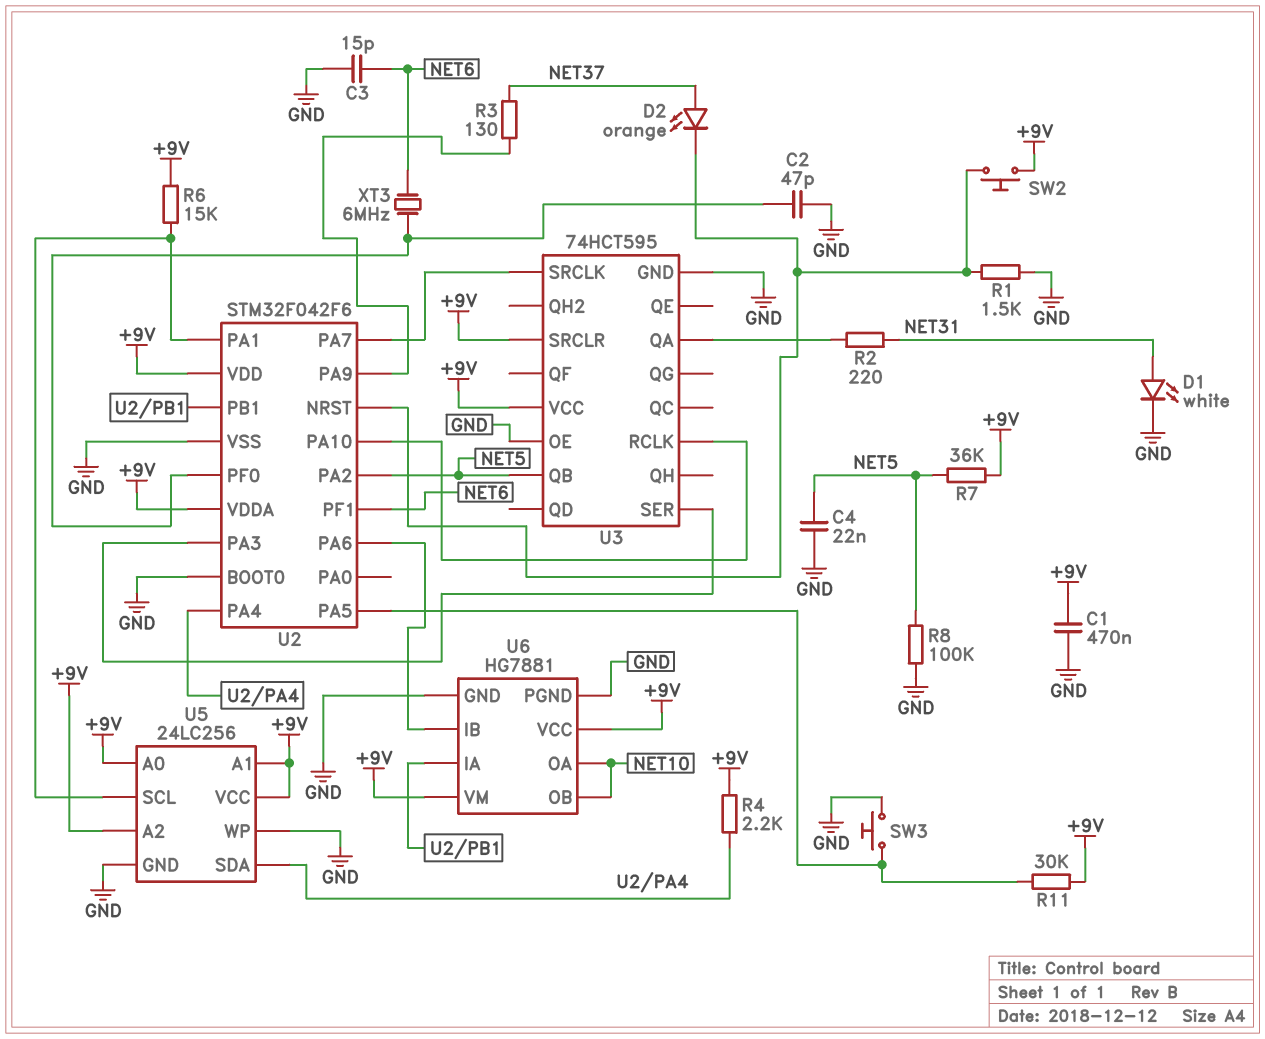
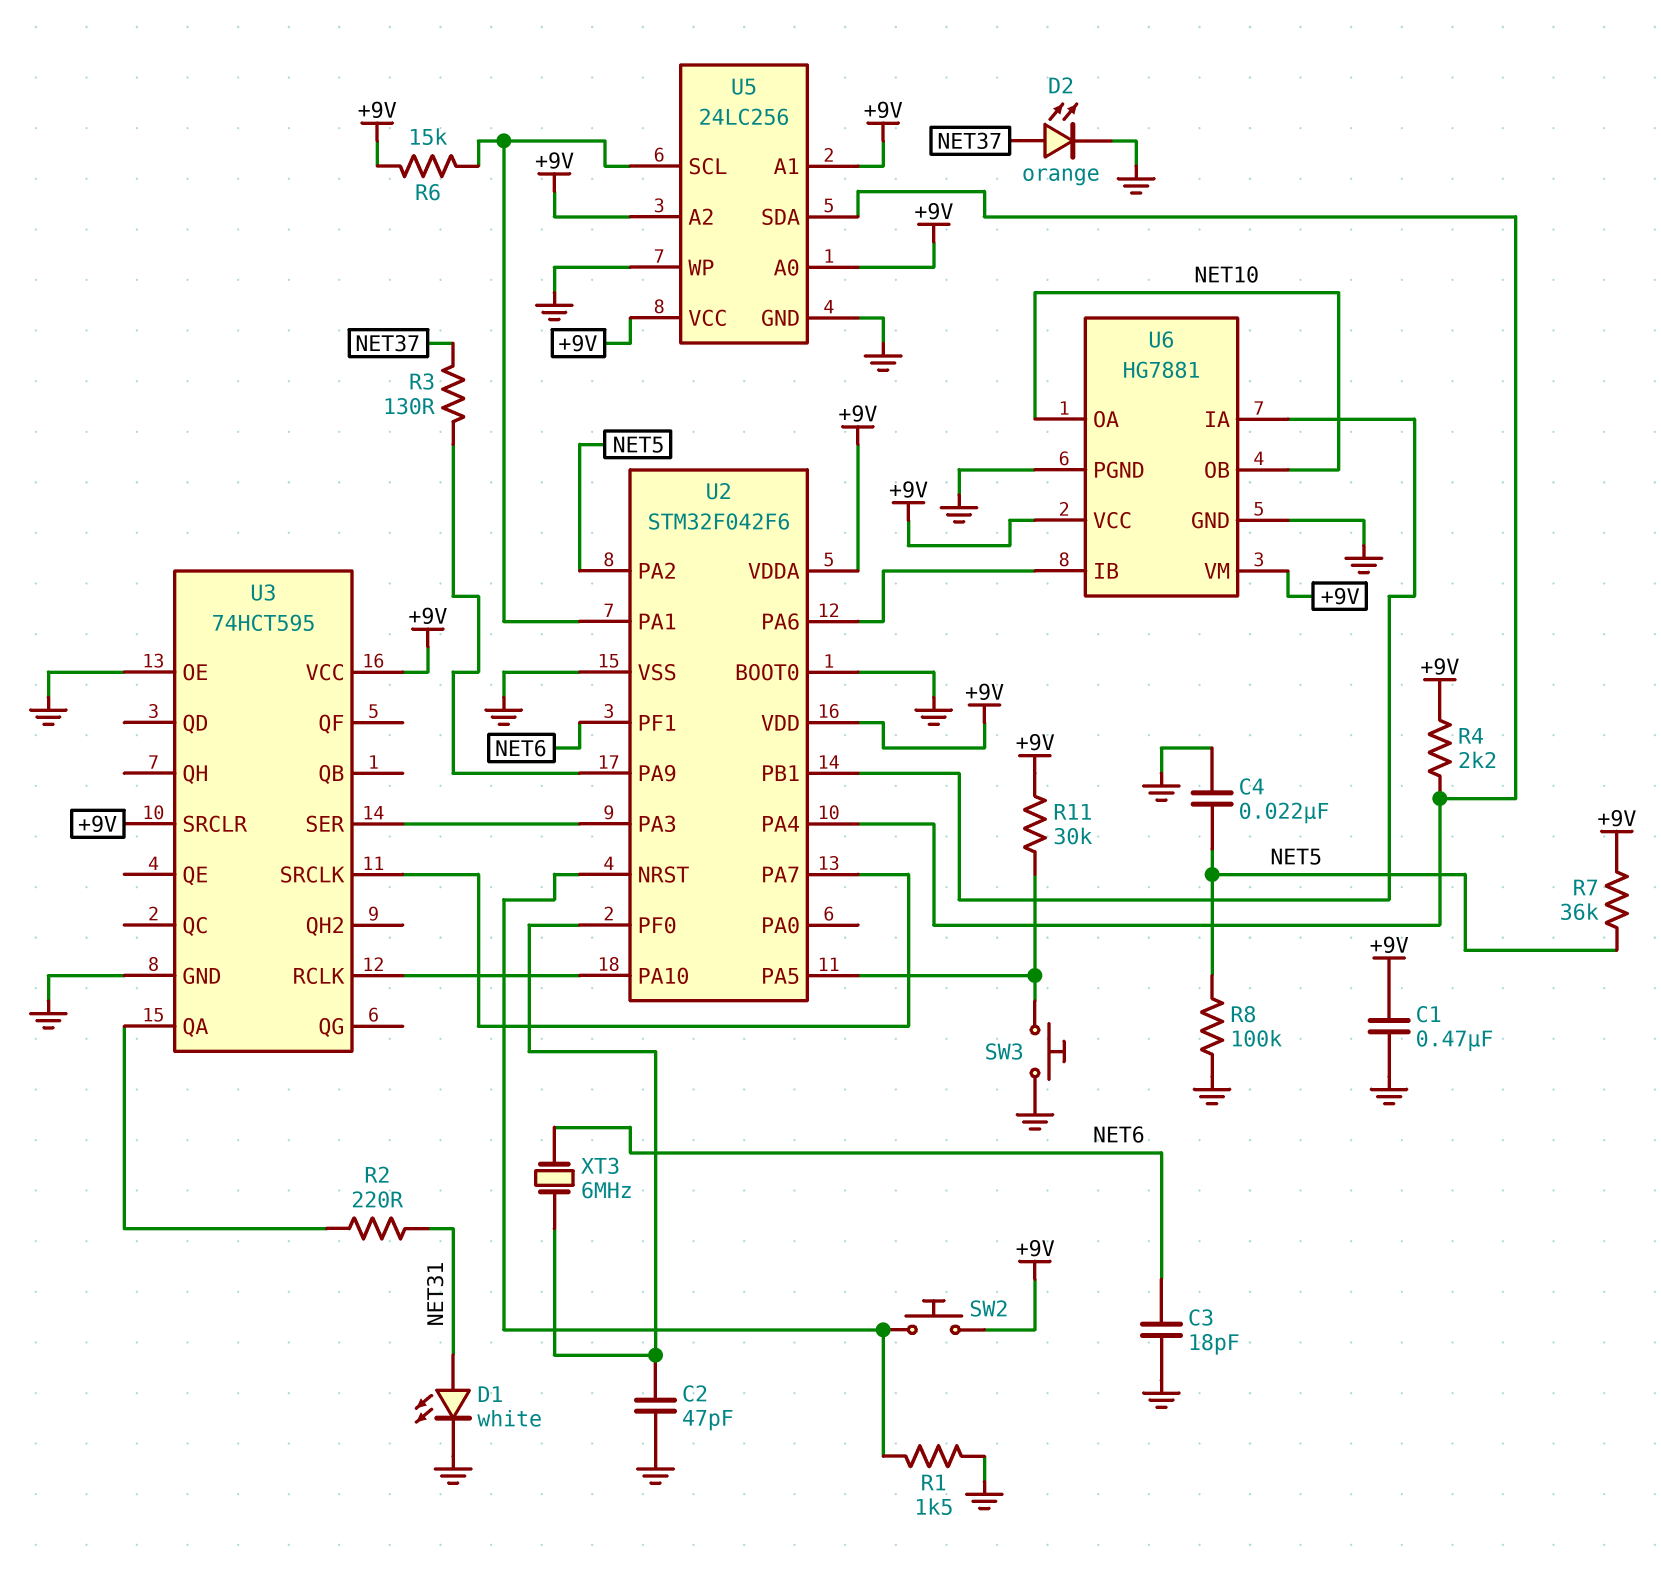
C3: 15pF (GND, NET6) -> 18pF (GND, NET6)
D2: LED orange (A NET37, K U2/NRST) -> LED orange (A NET37, K GND)
U3 pin QB: NET5 -> none

